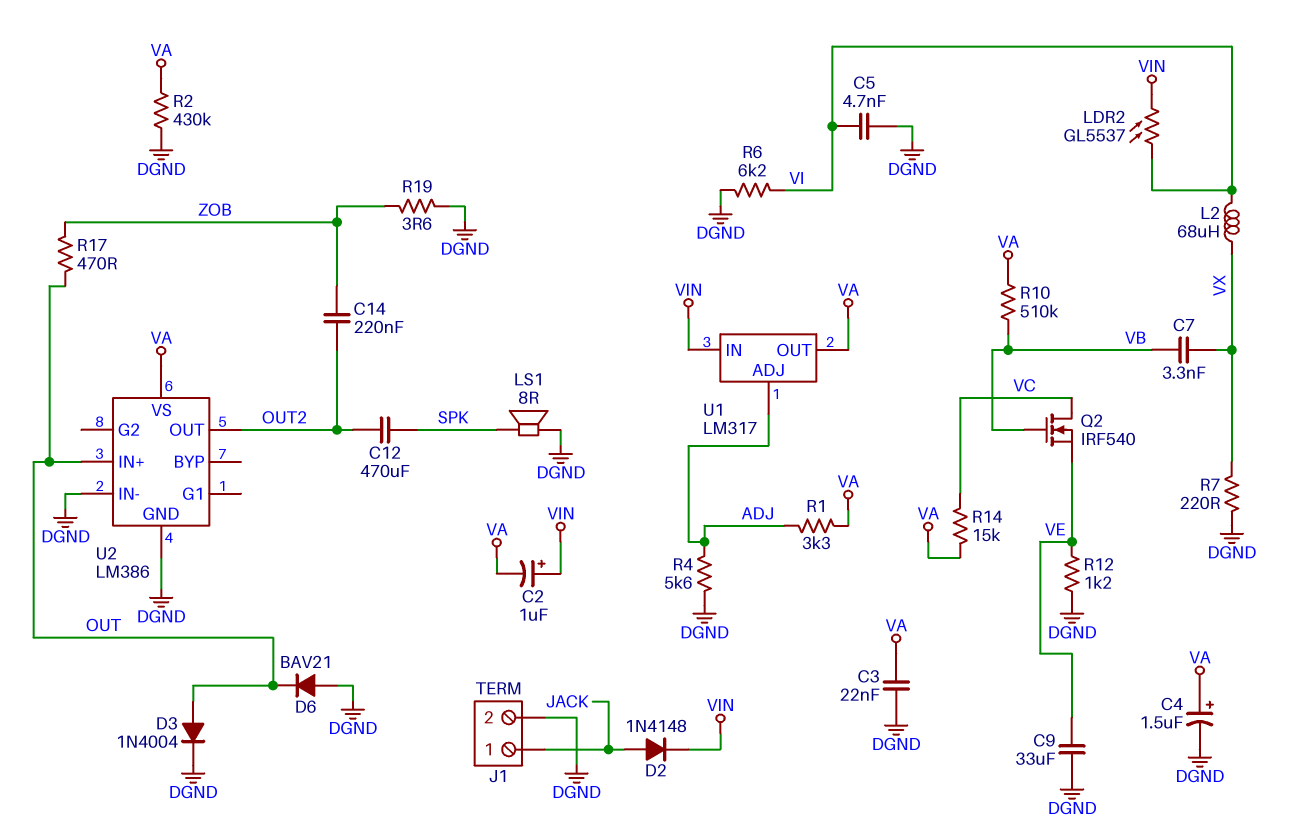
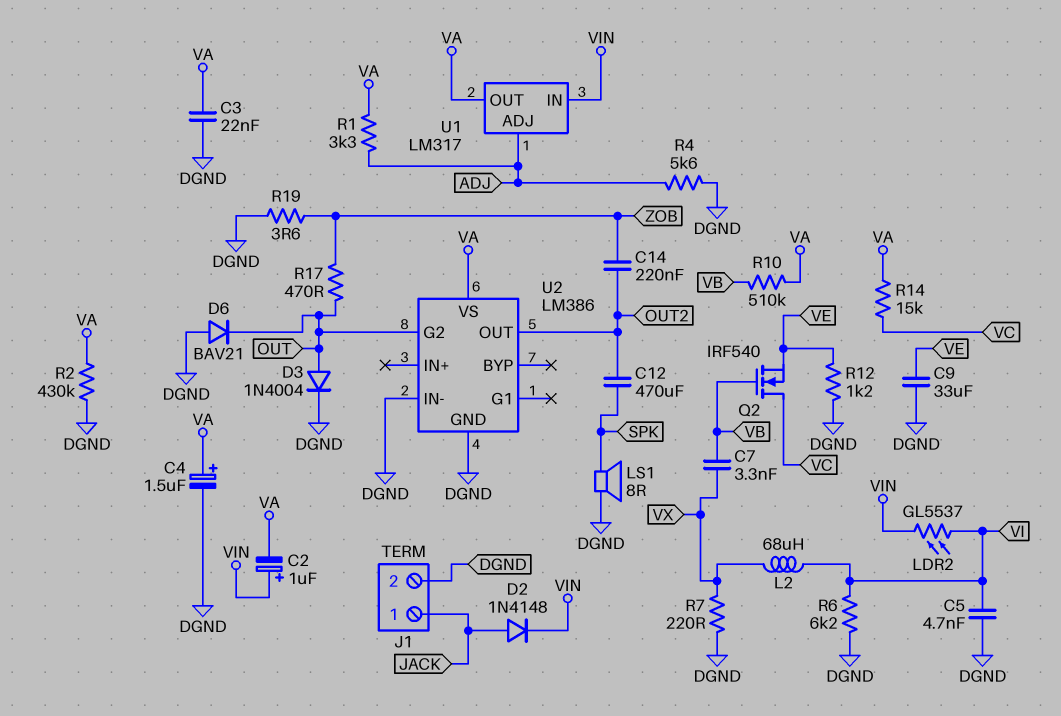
U2 pin G2: none -> OUT
U2 pin IN+: OUT -> none

